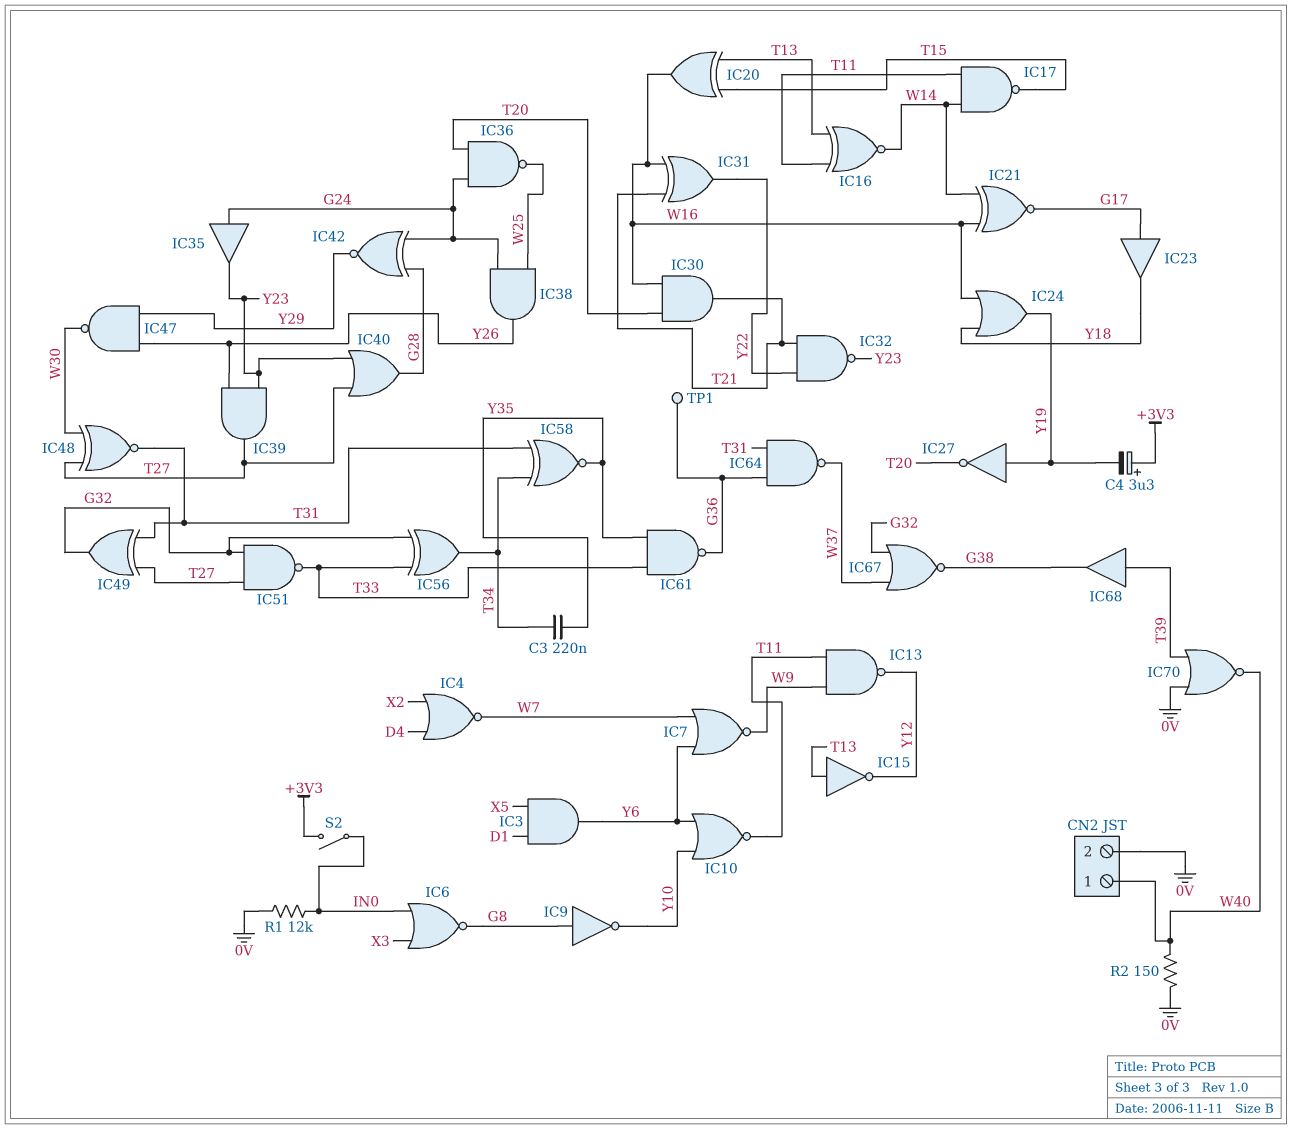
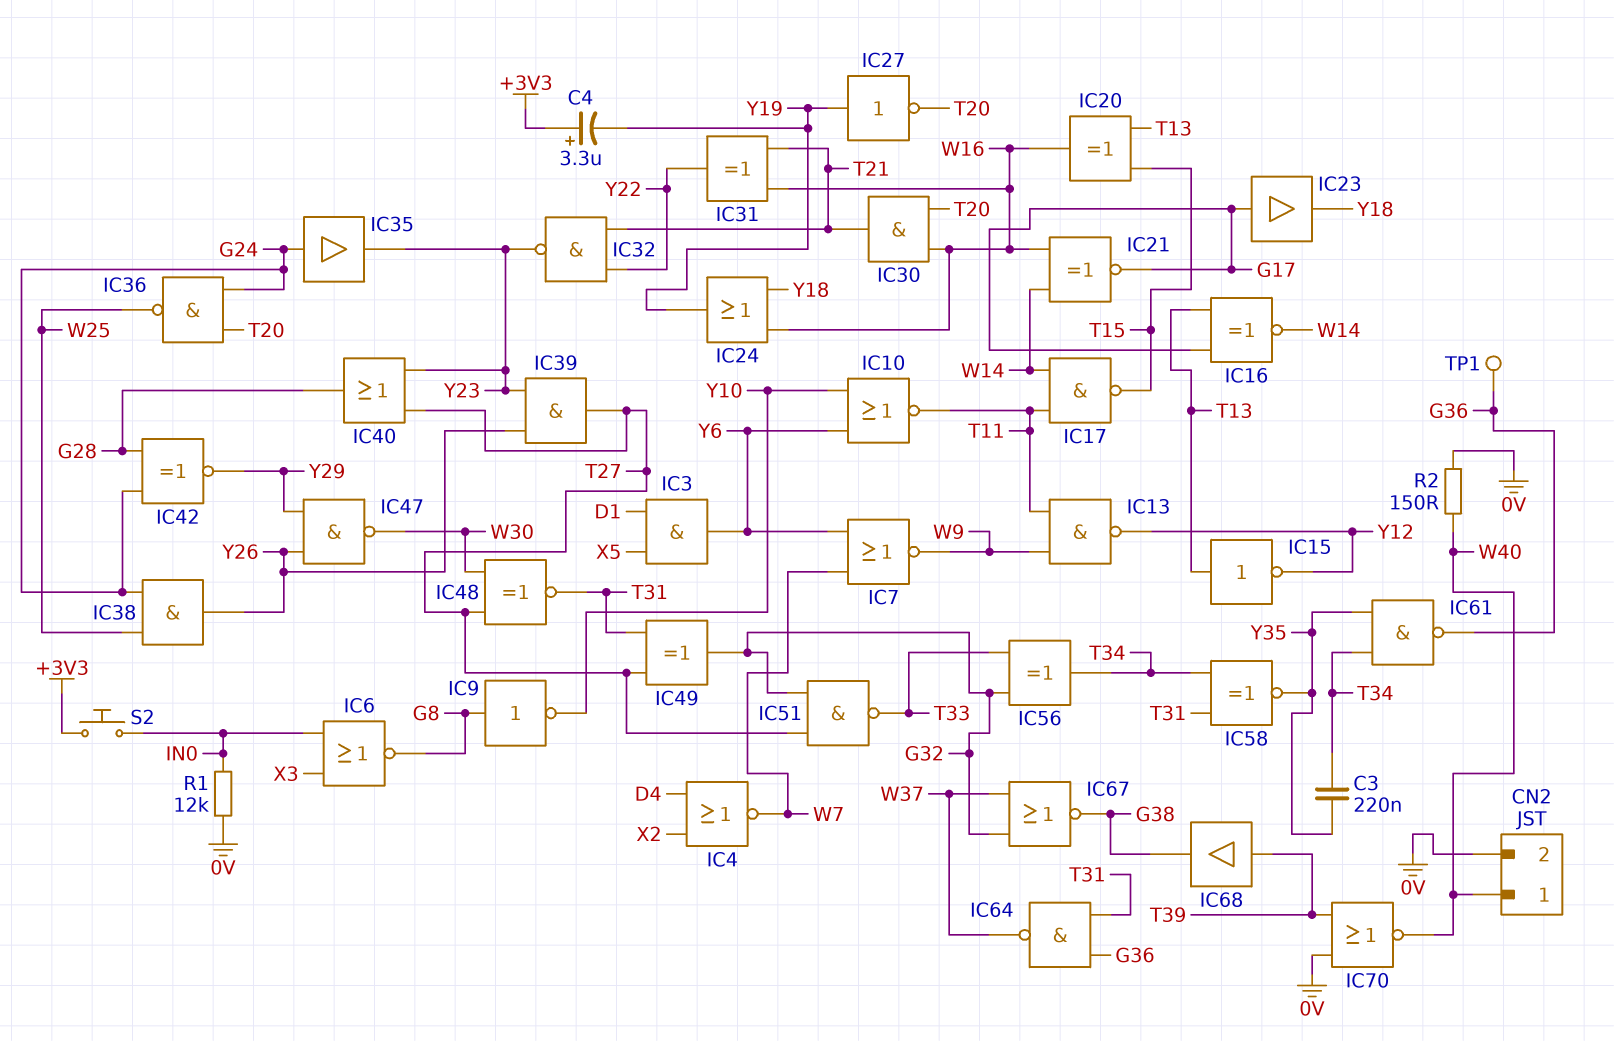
IC16: XNOR (in T11, in T13, out W14) -> XNOR (in G17, in T13, out W14)
IC61: NAND (in T33, in Y35, out G36) -> NAND (in T34, in Y35, out G36)
S2: switch (+3V3, IN0) -> button (+3V3, IN0)

